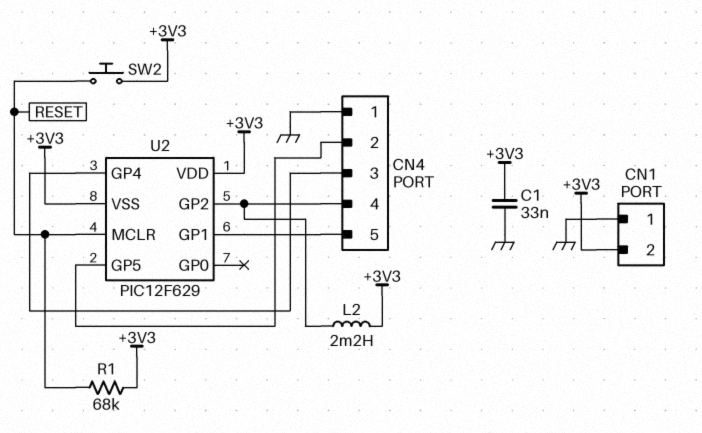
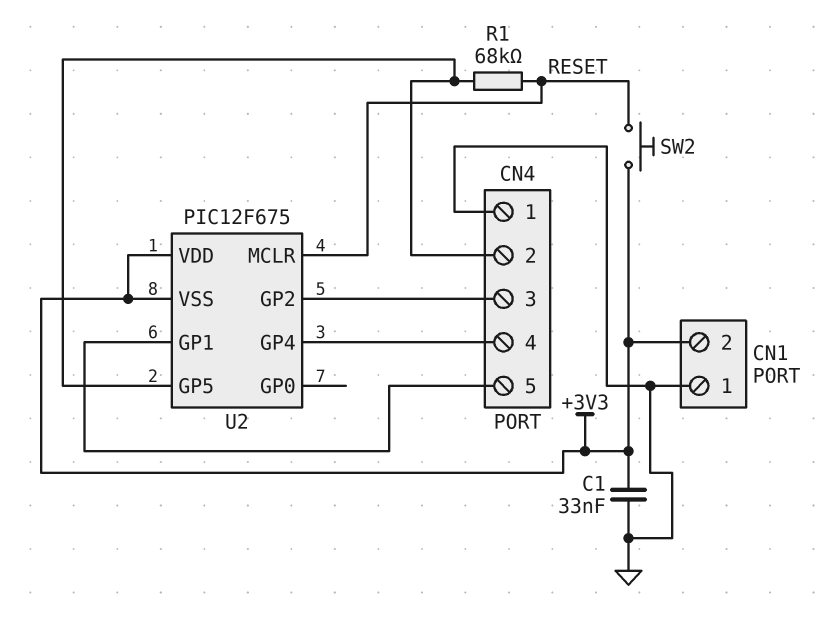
L2: 2.2mH (+3V3, CN4/4) -> none
R1: 68k (+3V3, RESET) -> 68k (CN4/2, RESET)
U2: PIC12F629 -> PIC12F675
U2 pin GP2: CN4/4 -> CN4/3
U2 pin GP4: CN4/3 -> CN4/4

